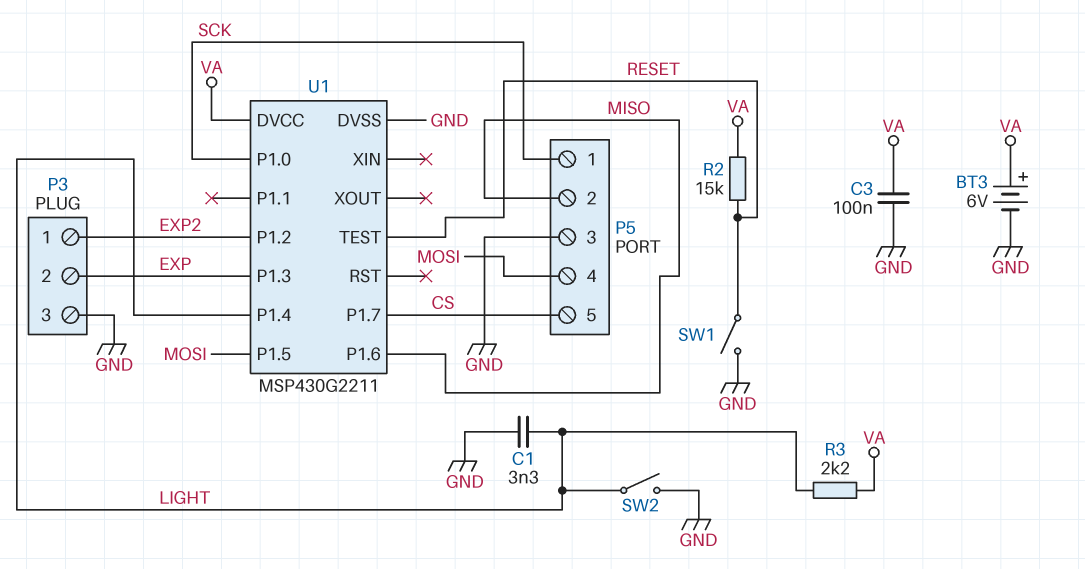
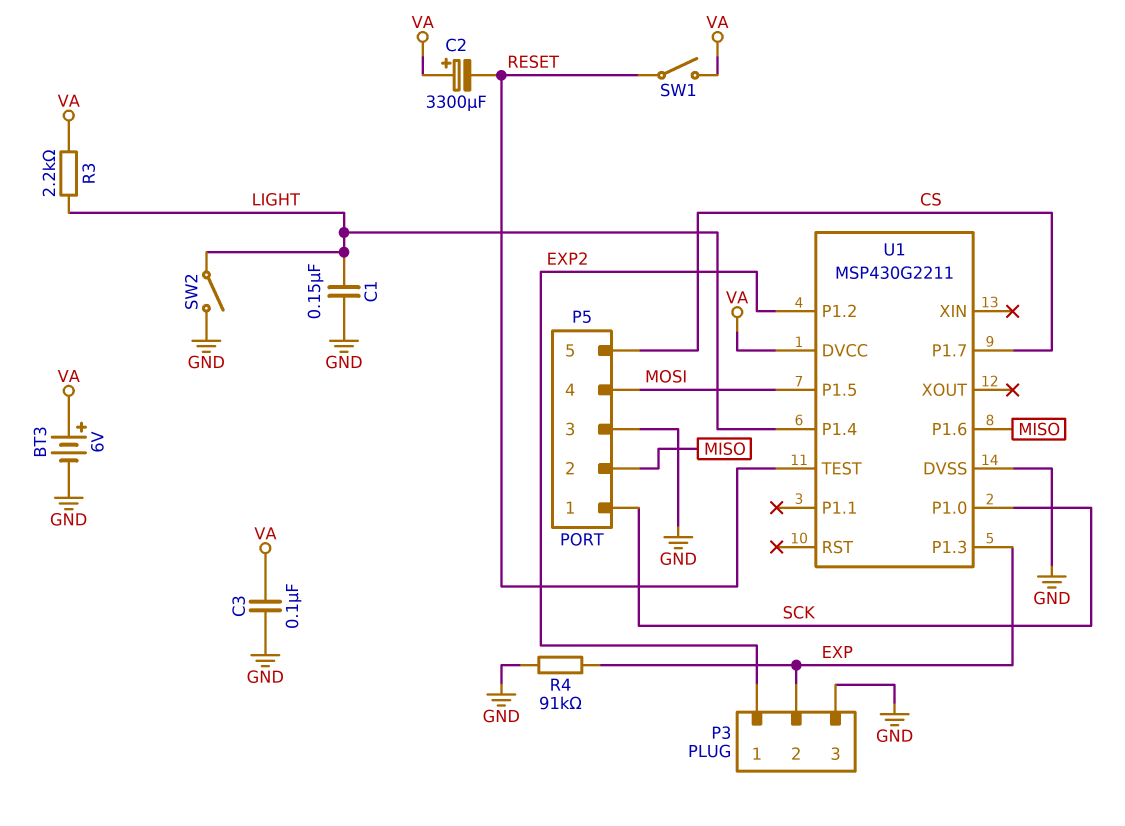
C1: 3.3nF (GND, LIGHT) -> 150nF (GND, LIGHT)
C2: none -> 3300uF (plus VA, minus RESET)
R2: 15k (RESET, VA) -> none
R4: none -> 91k (EXP, GND)
SW1: switch (GND, RESET) -> switch (RESET, VA)

